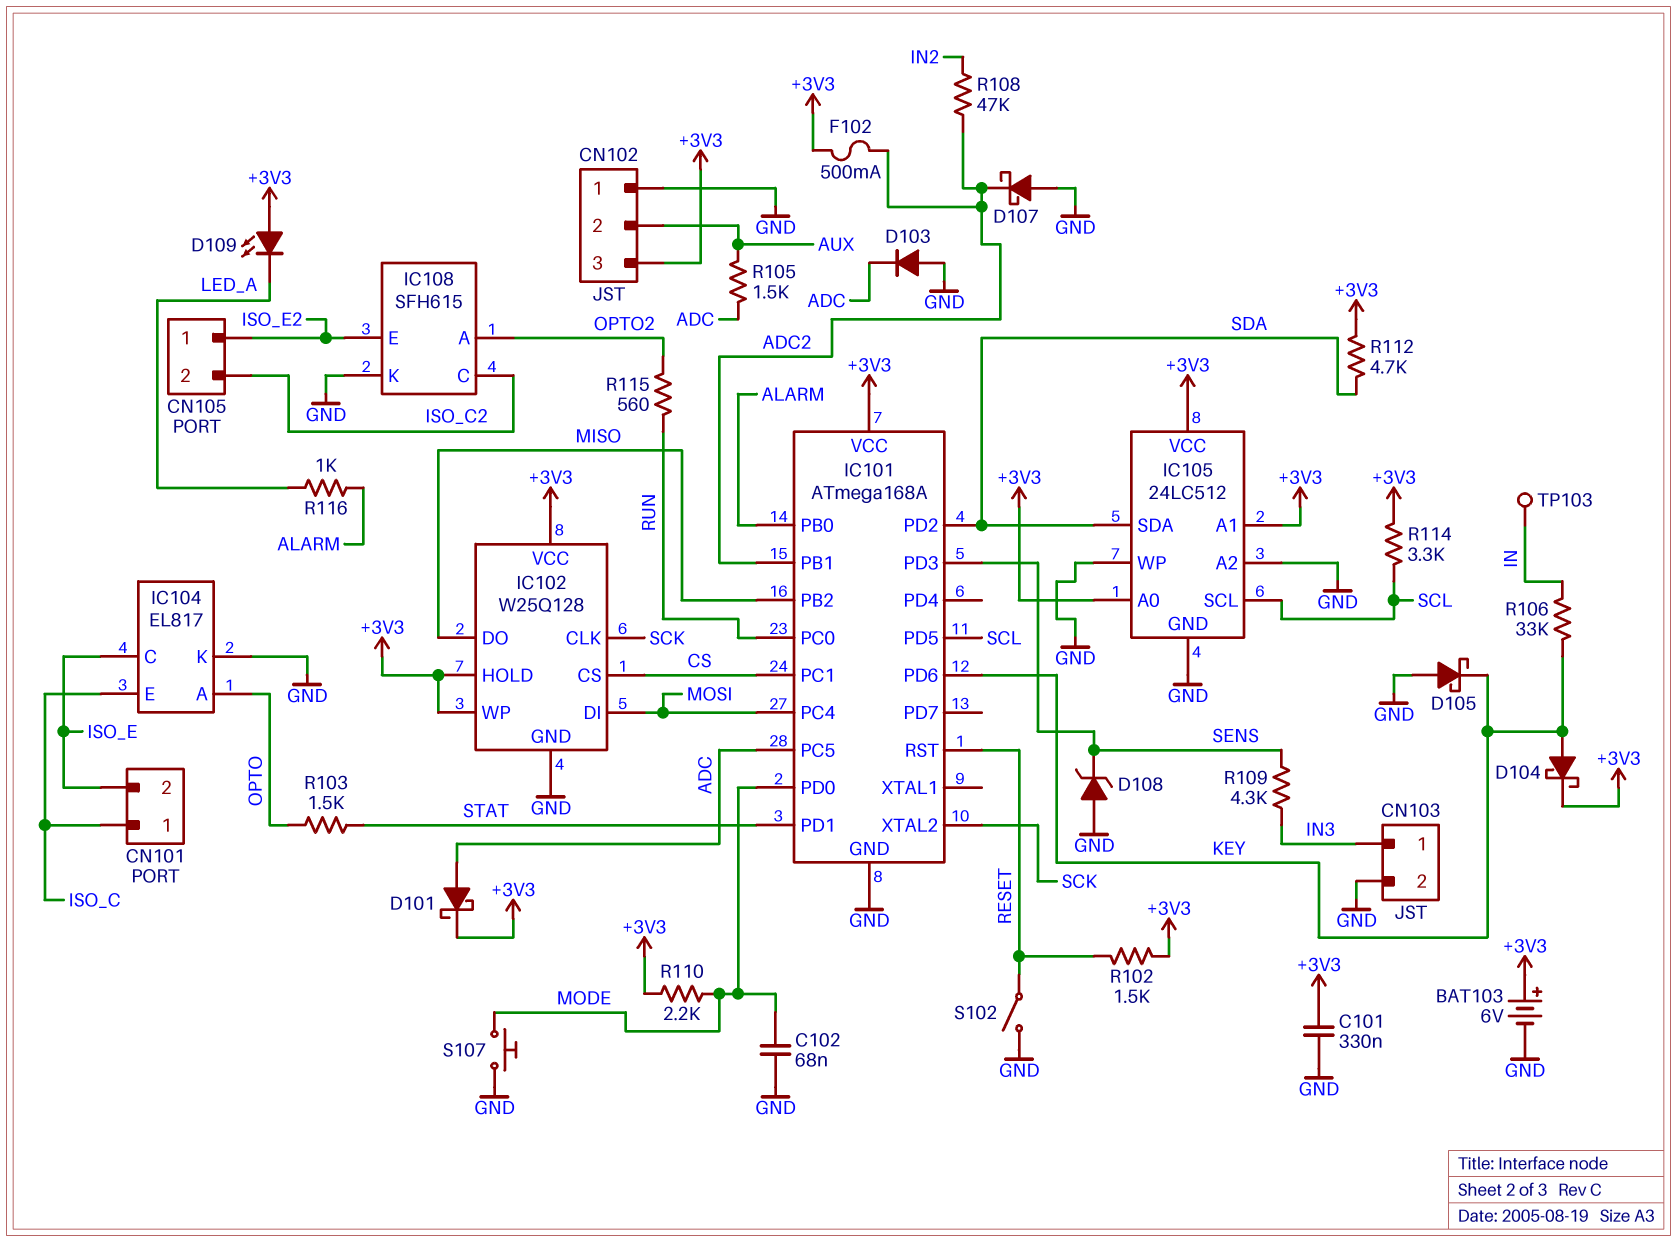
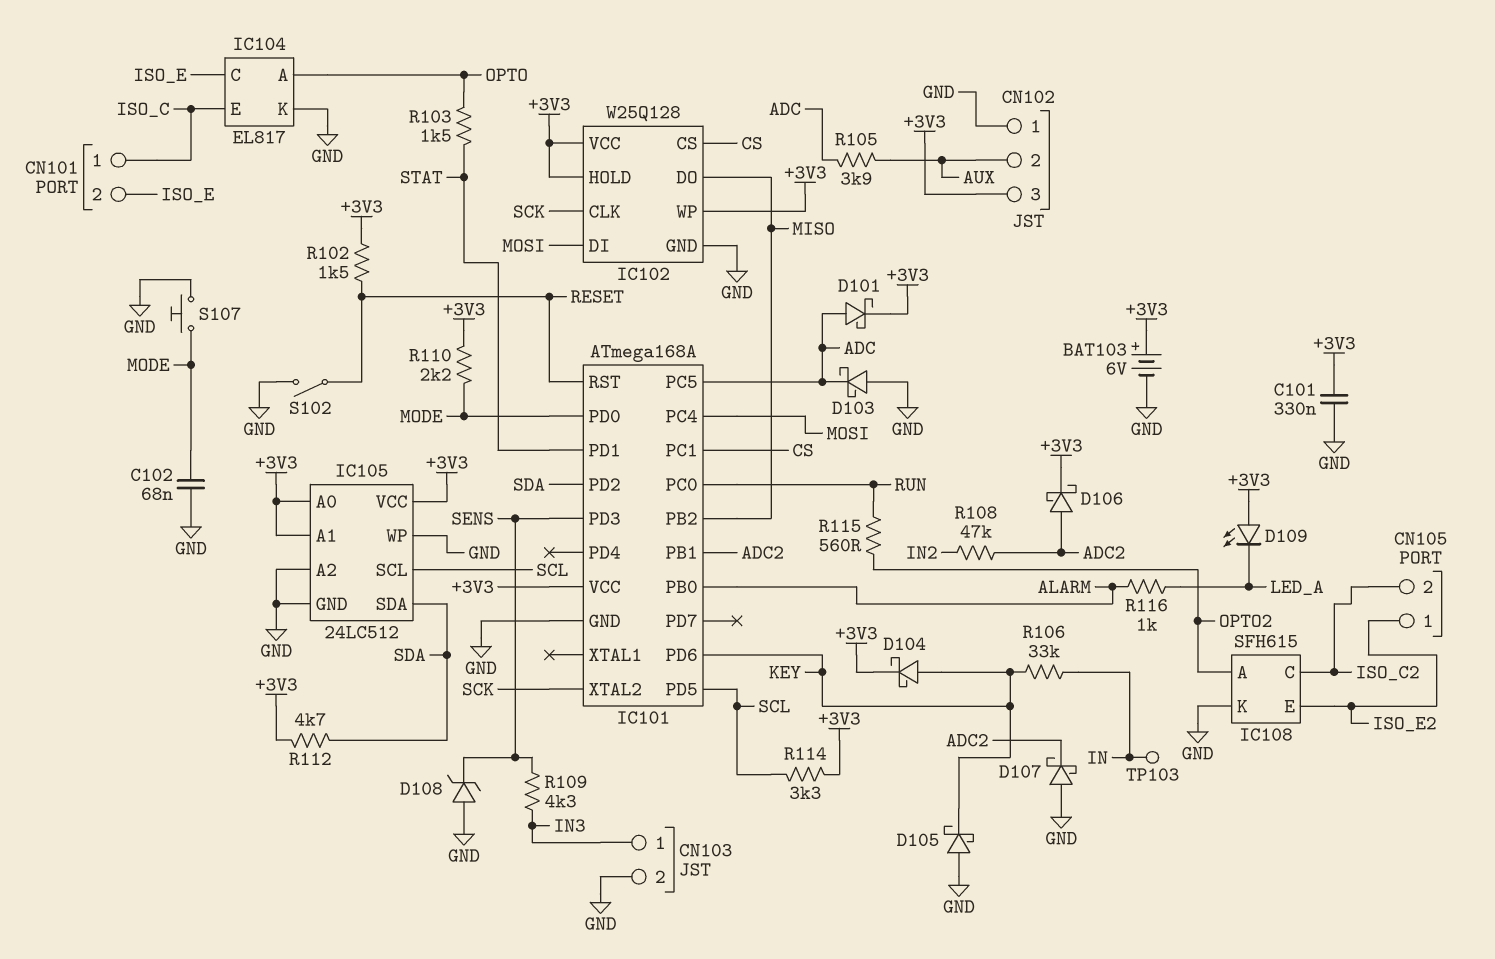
D103: diode (A GND, K ADC) -> schottky (A GND, K ADC)
D106: none -> schottky (A ADC2, K +3V3)
F102: 500mA (+3V3, ADC2) -> none
R105: 1.5k (ADC, AUX) -> 3.9k (ADC, AUX)

